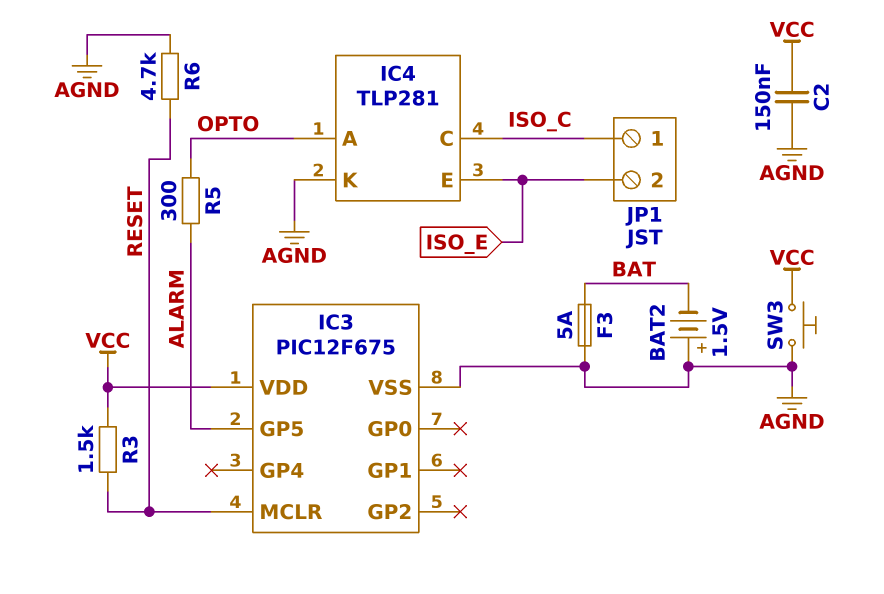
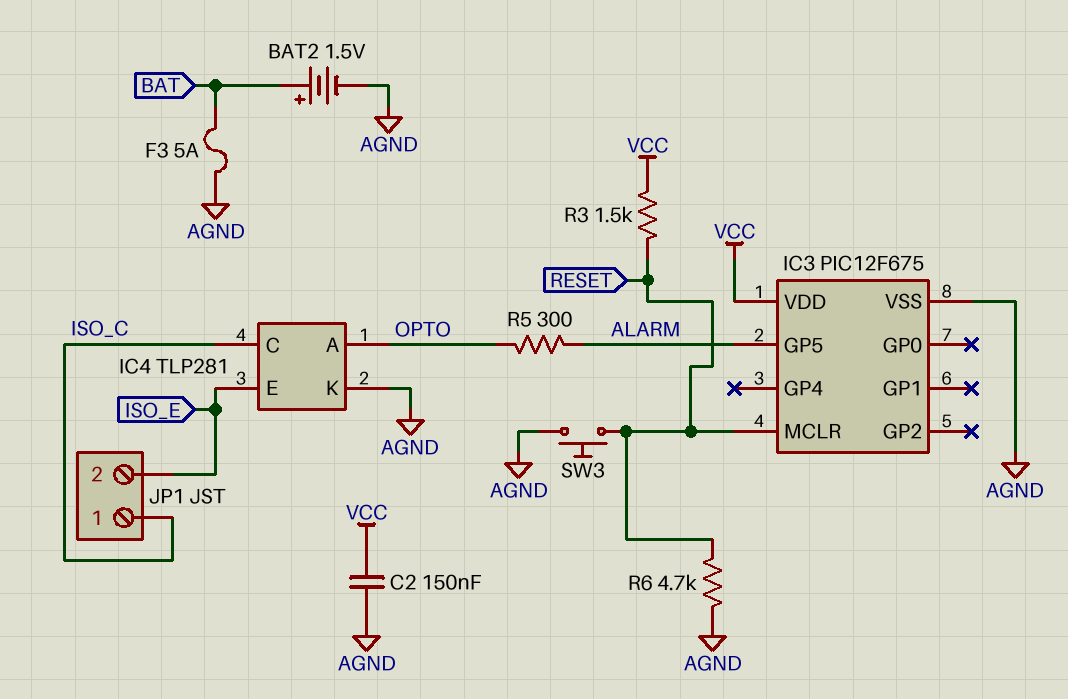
BAT2: 1.5V (plus AGND, minus BAT) -> 1.5V (plus BAT, minus AGND)
SW3: button (AGND, VCC) -> button (AGND, RESET)

